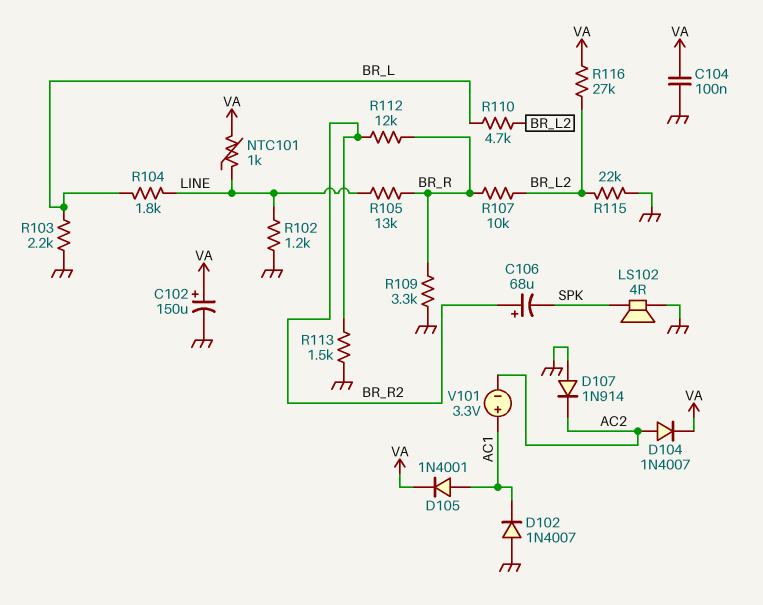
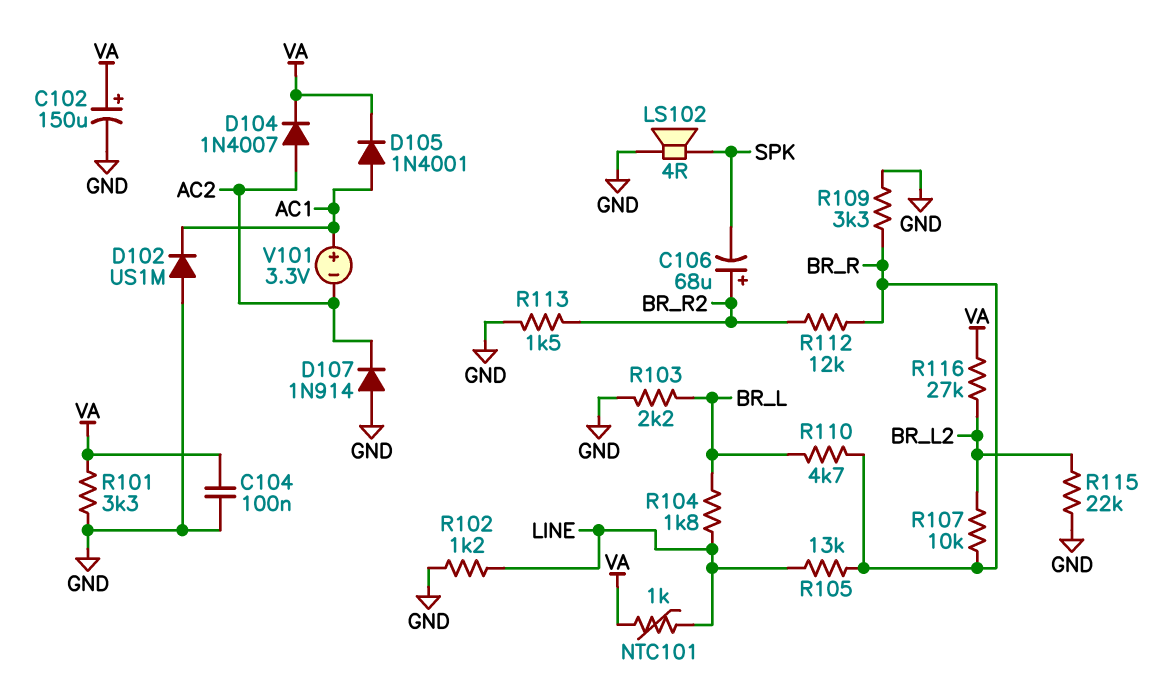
D102: diode 1N4007 (A GND, K AC1) -> diode US1M (A GND, K AC1)
R101: none -> 3.3k (GND, VA)
R110: 4.7k (BR_L, BR_L2) -> 4.7k (BR_L, BR_R)

